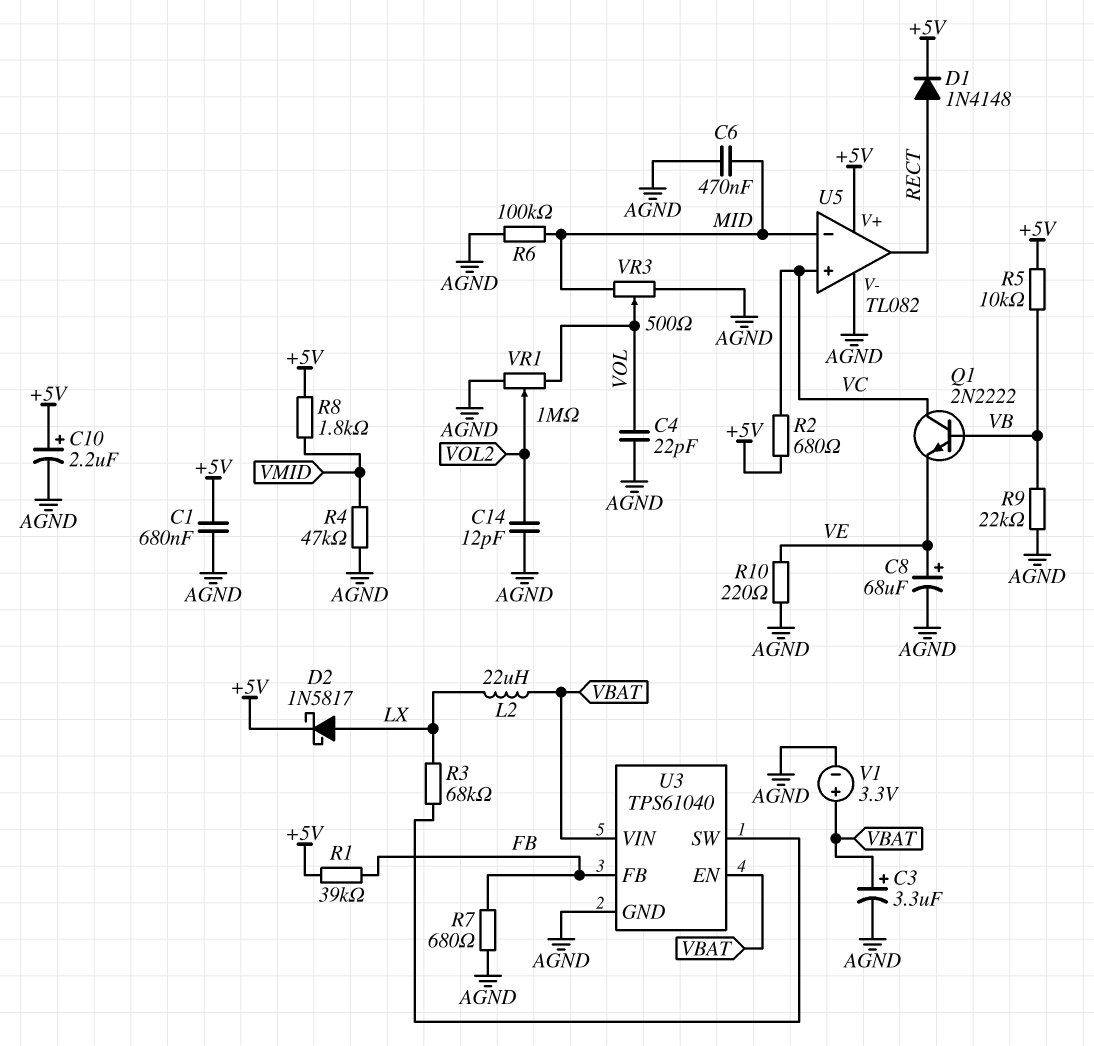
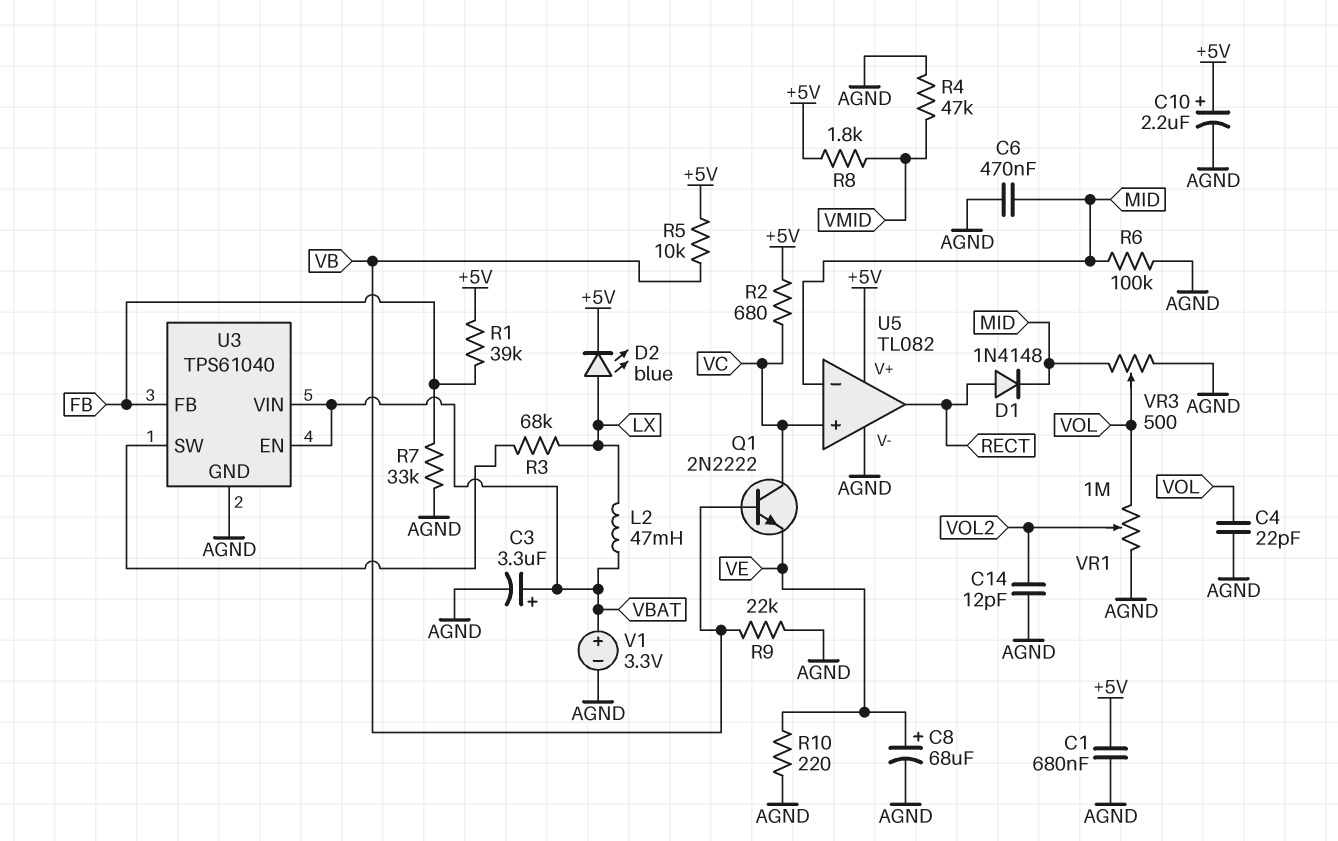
D1: diode 1N4148 (A RECT, K +5V) -> diode 1N4148 (A RECT, K MID)
D2: schottky 1N5817 (A LX, K +5V) -> LED blue (A LX, K +5V)
L2: 22uH (LX, VBAT) -> 47mH (LX, VBAT)
R7: 680 (AGND, FB) -> 33k (AGND, FB)

